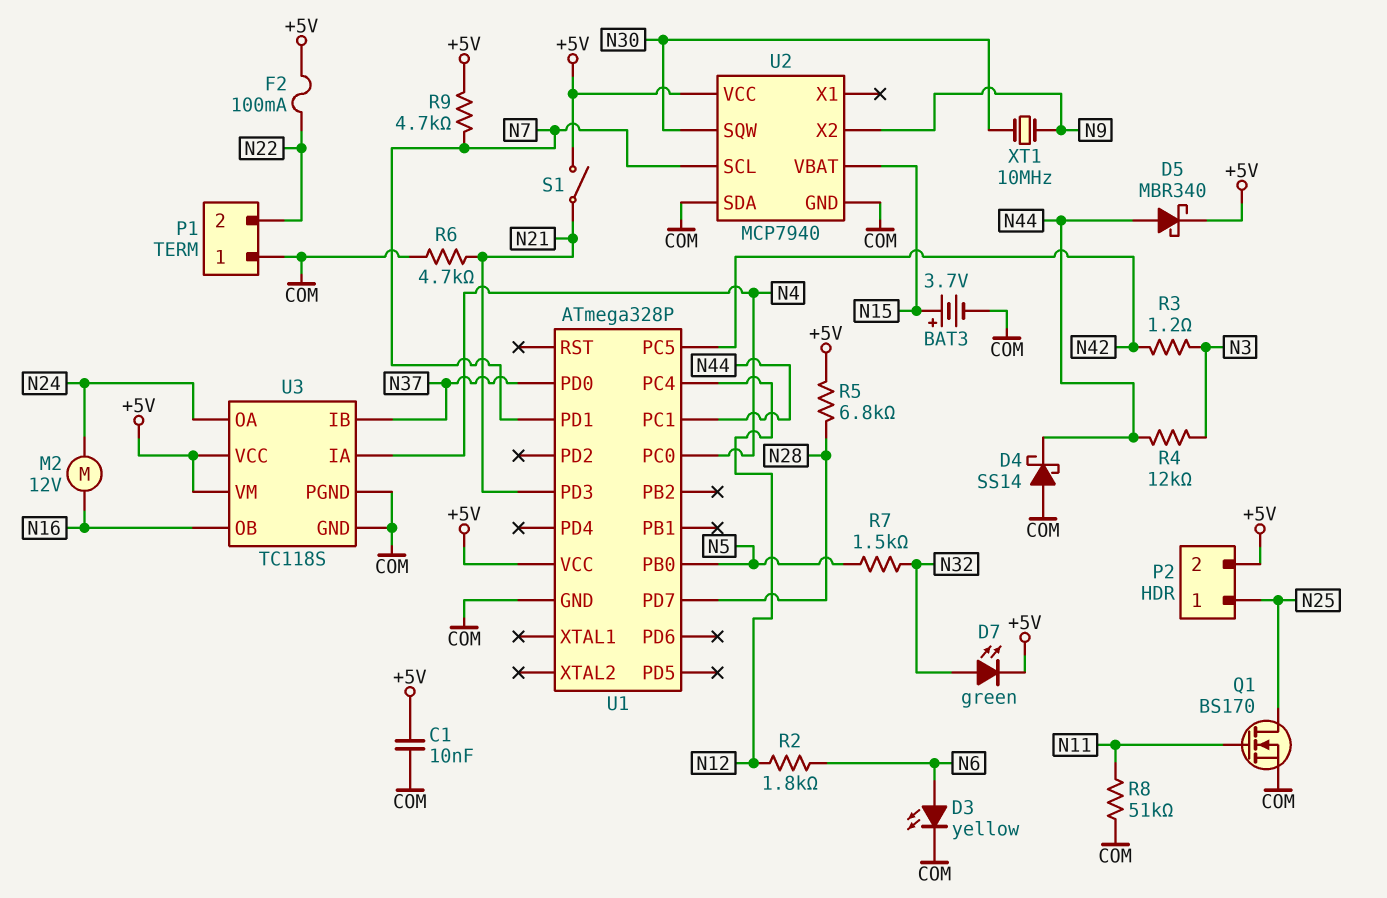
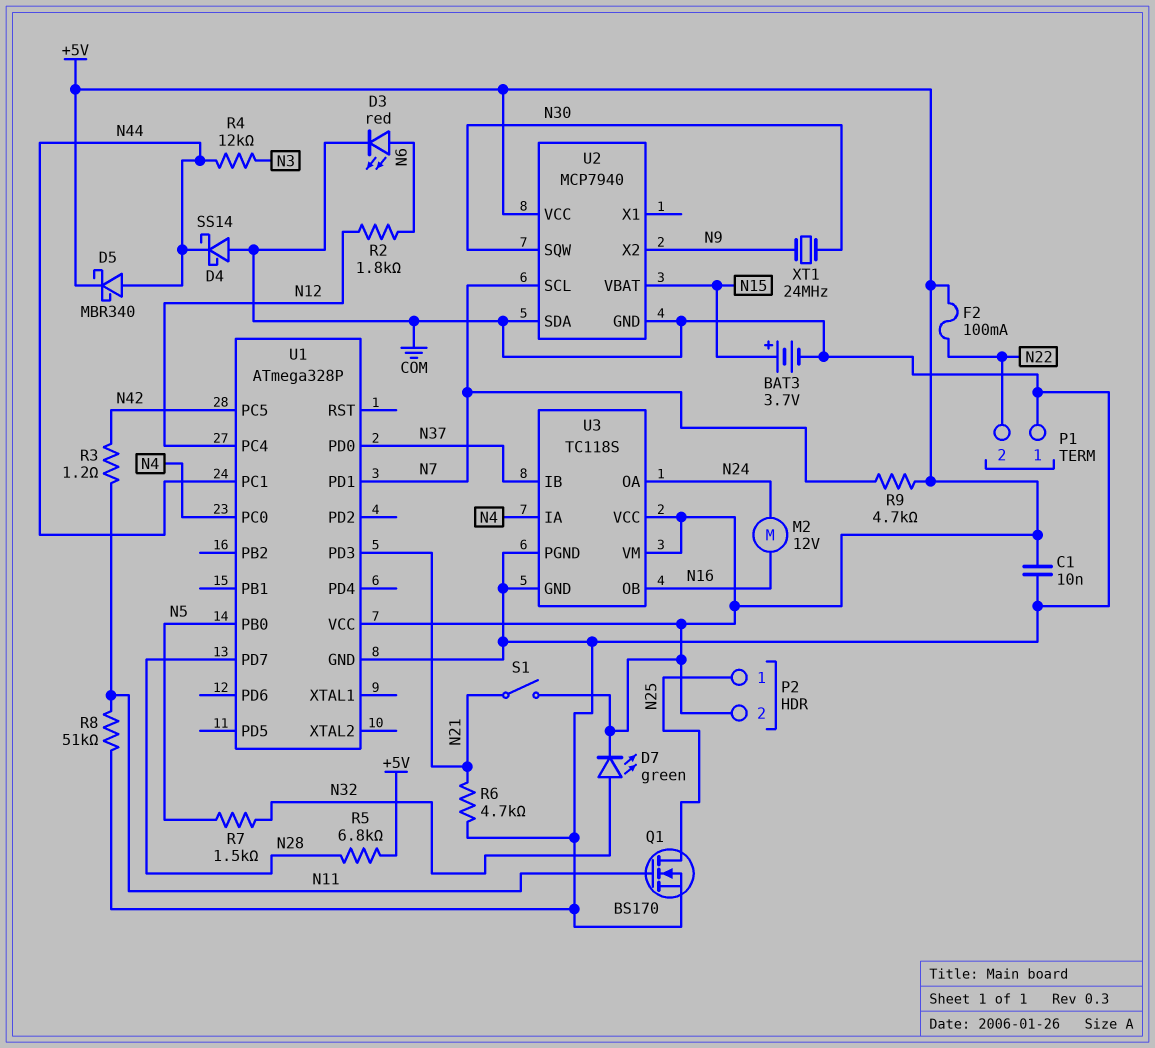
D3: LED yellow (A N6, K COM) -> LED red (A N6, K COM)
R3: 1.2 (N3, N42) -> 1.2 (N11, N42)
XT1: 10MHz (N9, N30) -> 24MHz (N9, N30)

